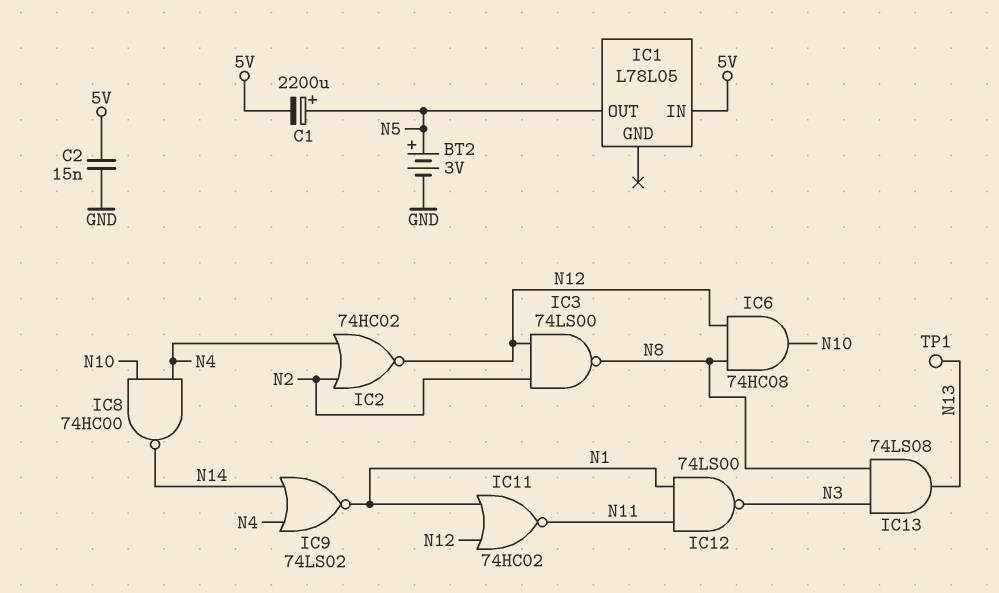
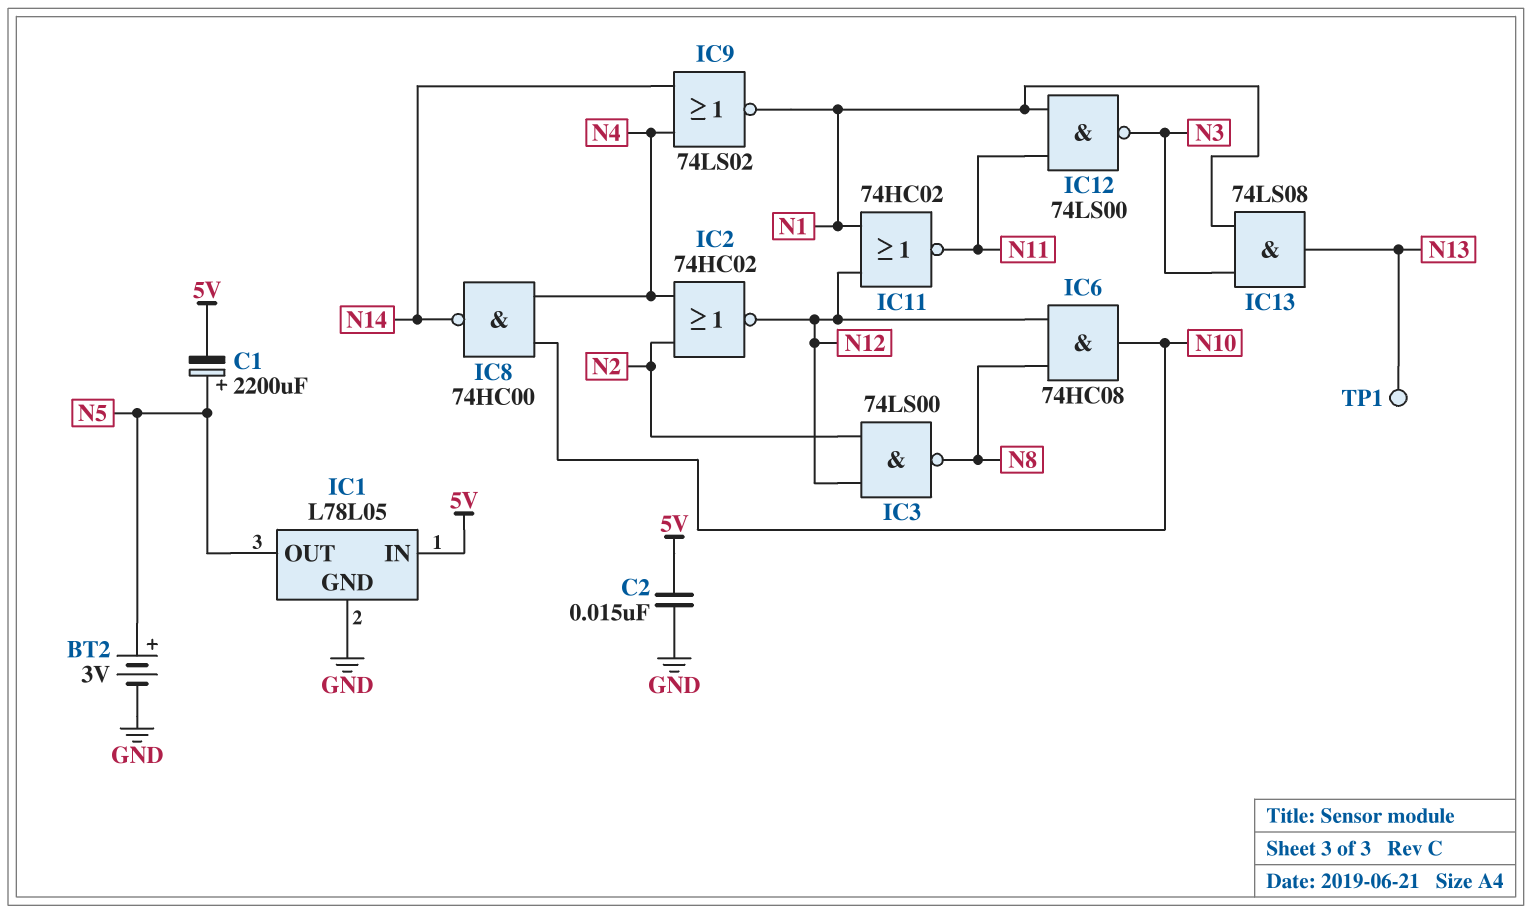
IC1 pin GND: none -> GND
IC13: AND 74LS08 (in N3, in N8, out N13) -> AND 74LS08 (in N1, in N3, out N13)

